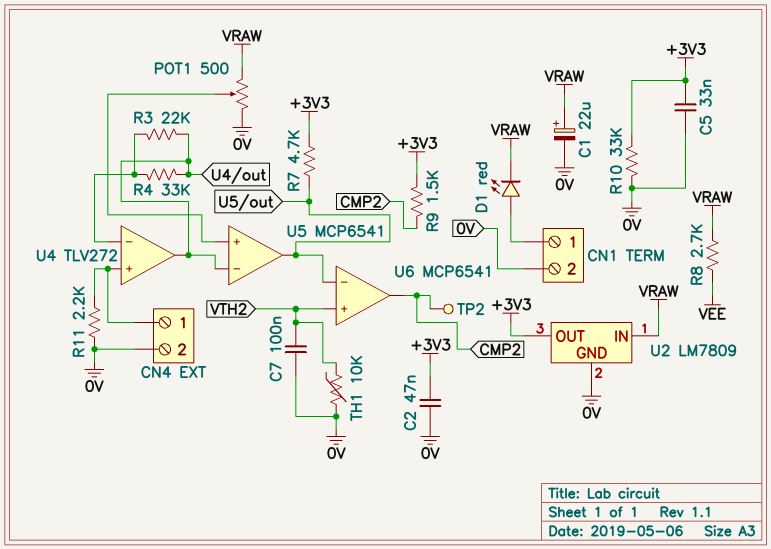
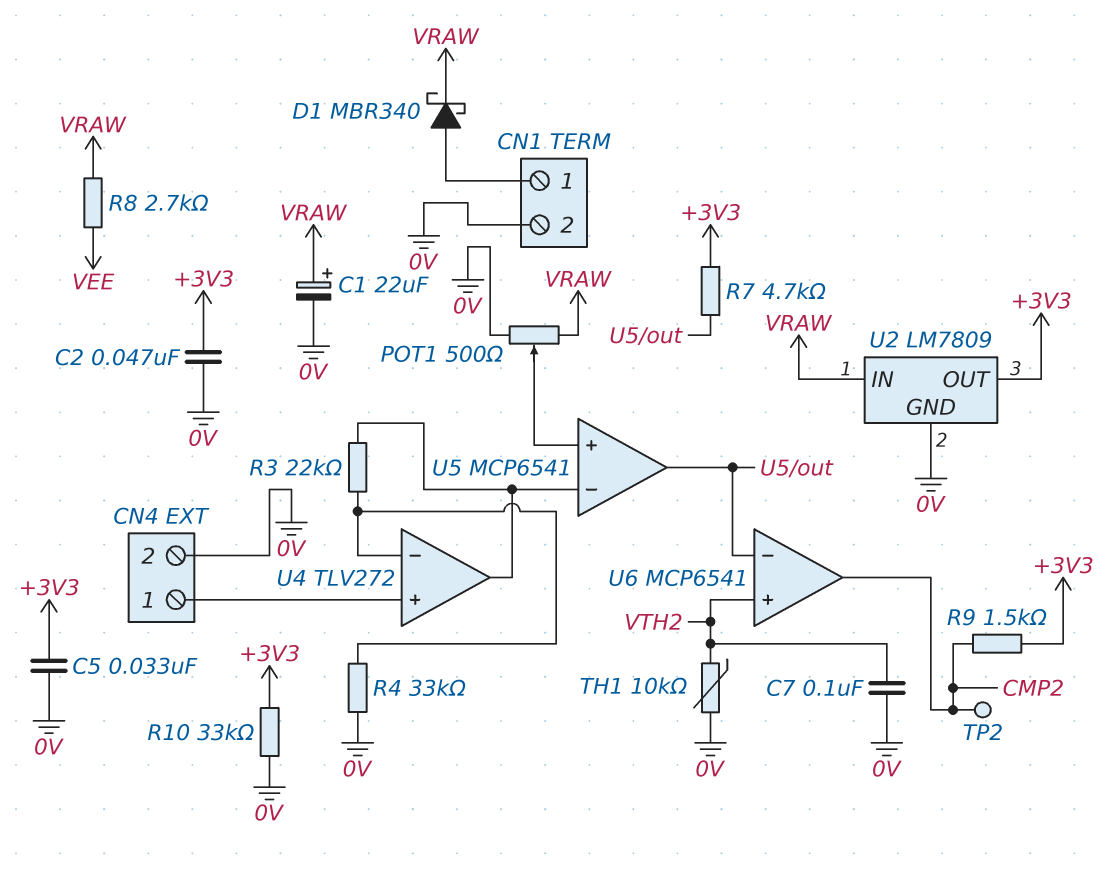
D1: LED red (A CN1/1, K VRAW) -> schottky MBR340 (A CN1/1, K VRAW)
R4: 33k (U4/in-, U4/out) -> 33k (0V, U4/in-)
R11: 2.2k (0V, CN4/1) -> none

